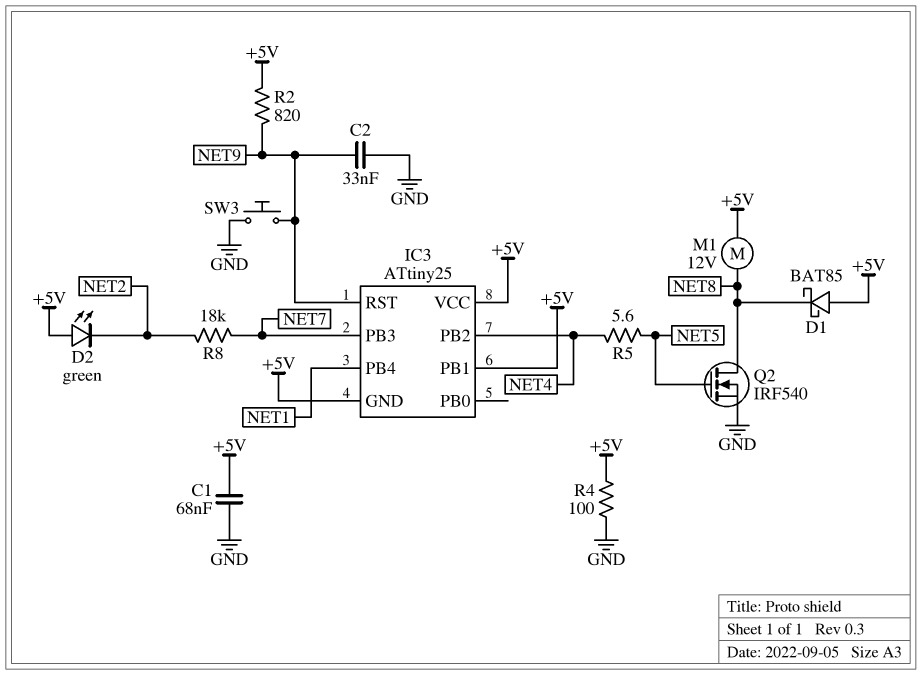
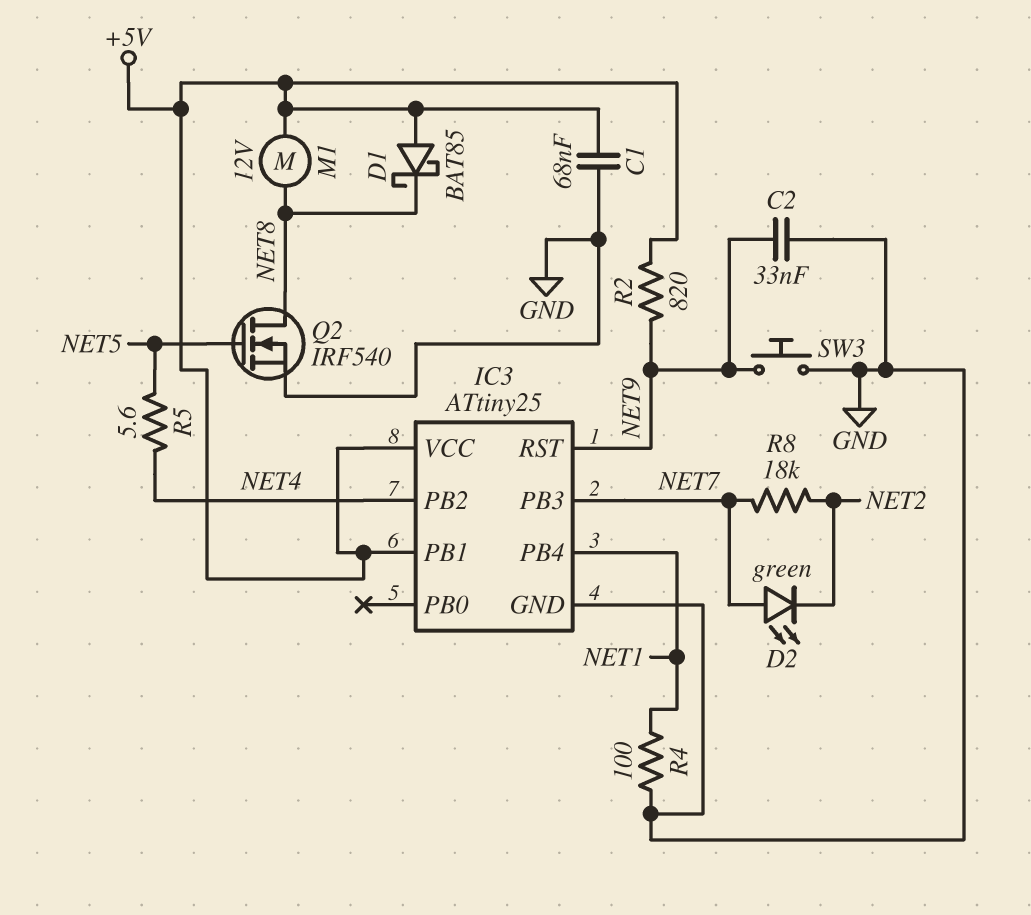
D2: LED green (A +5V, K NET2) -> LED green (A NET7, K NET2)
IC3 pin GND: +5V -> GND
R4: 100 (+5V, GND) -> 100 (GND, NET1)

